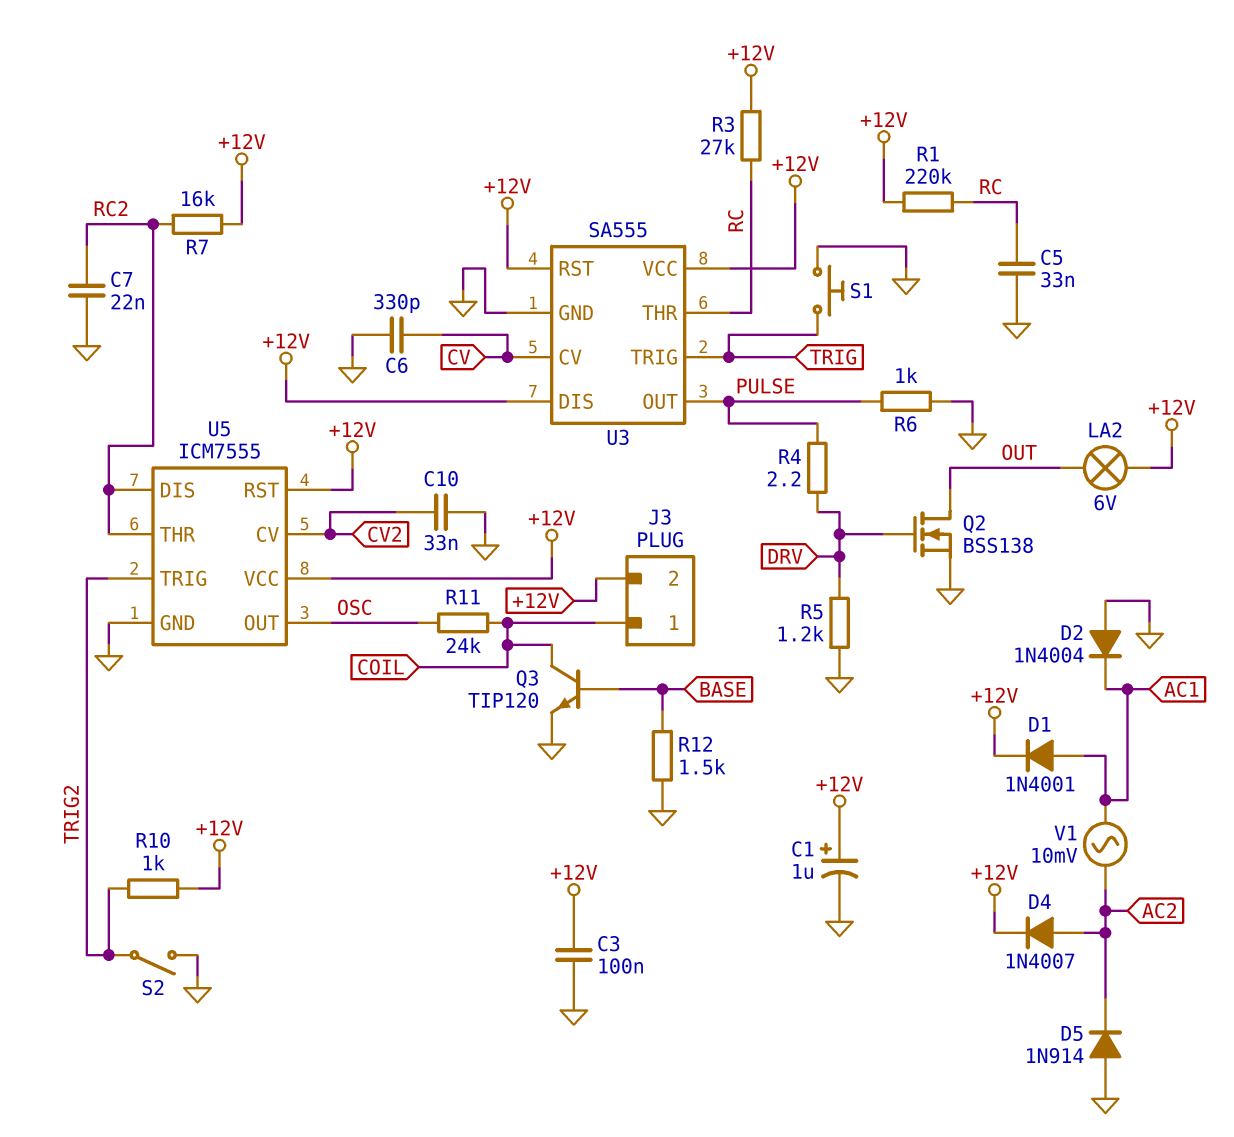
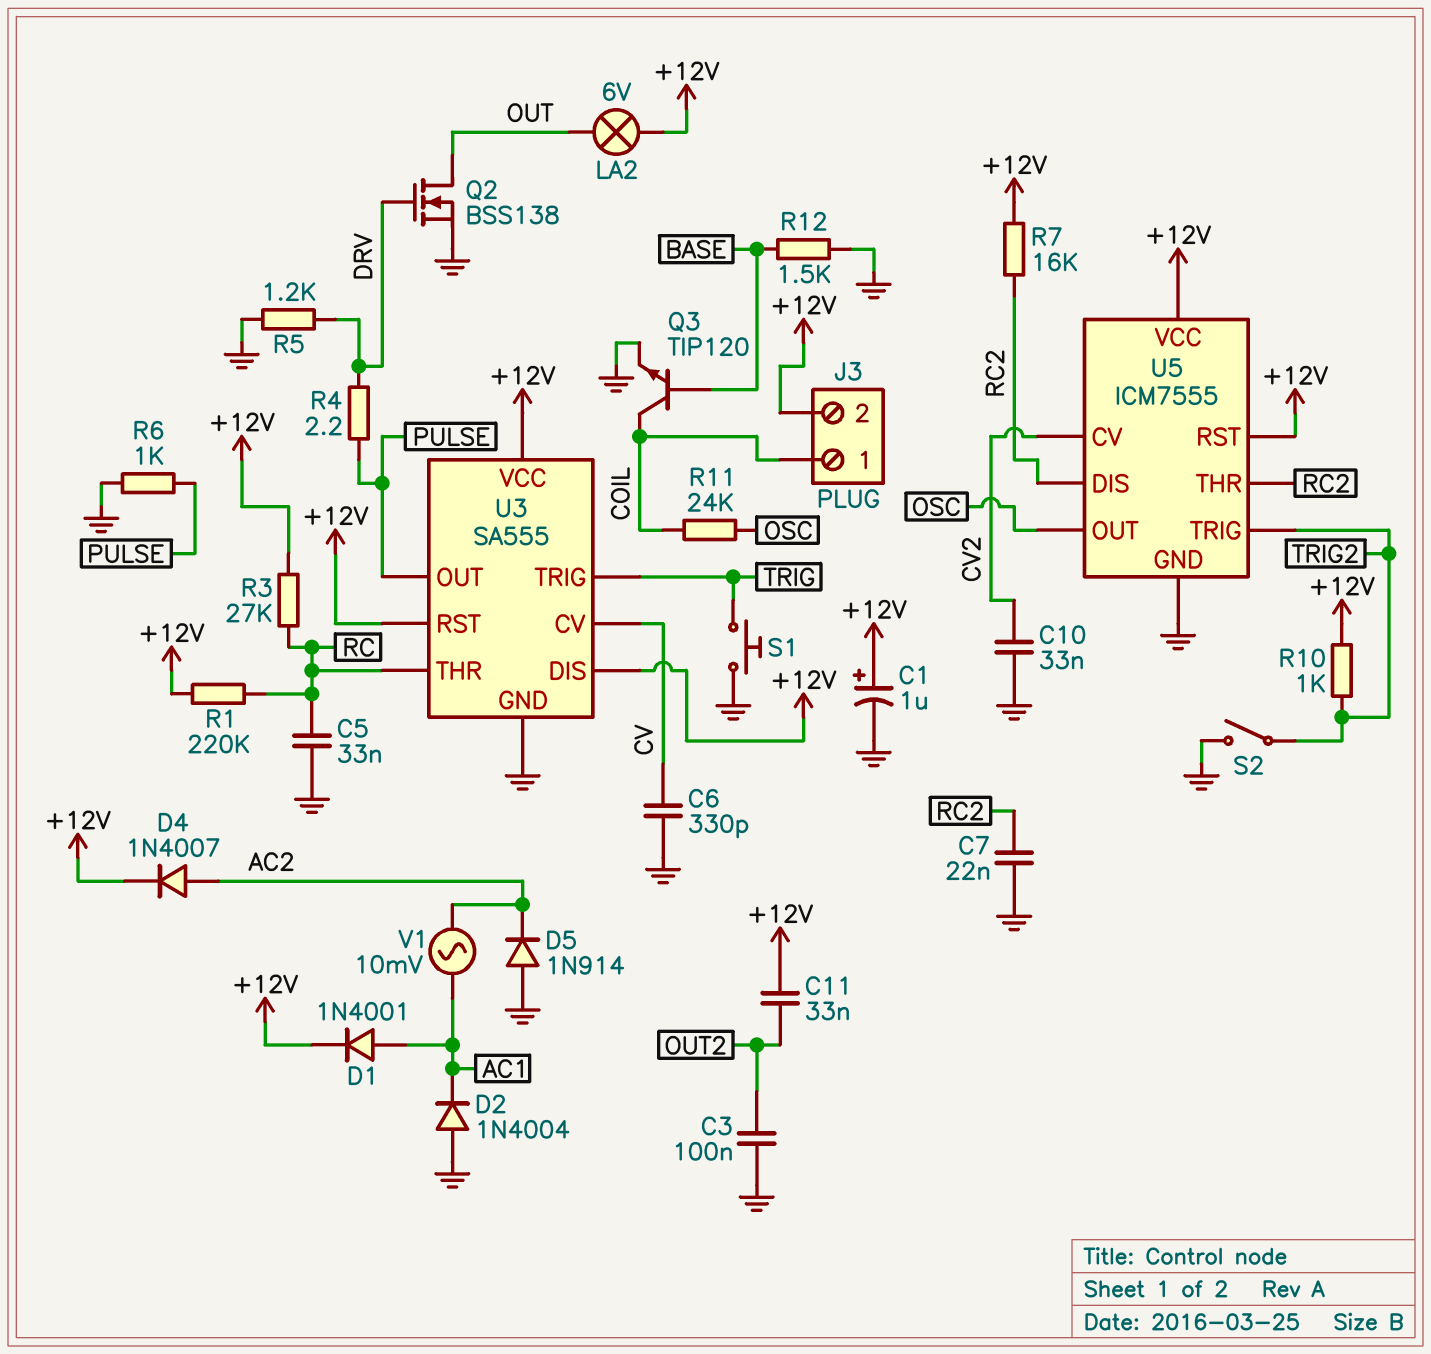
C3: 100nF (+12V, GND) -> 100nF (GND, OUT2)
C11: none -> 33nF (+12V, OUT2)

